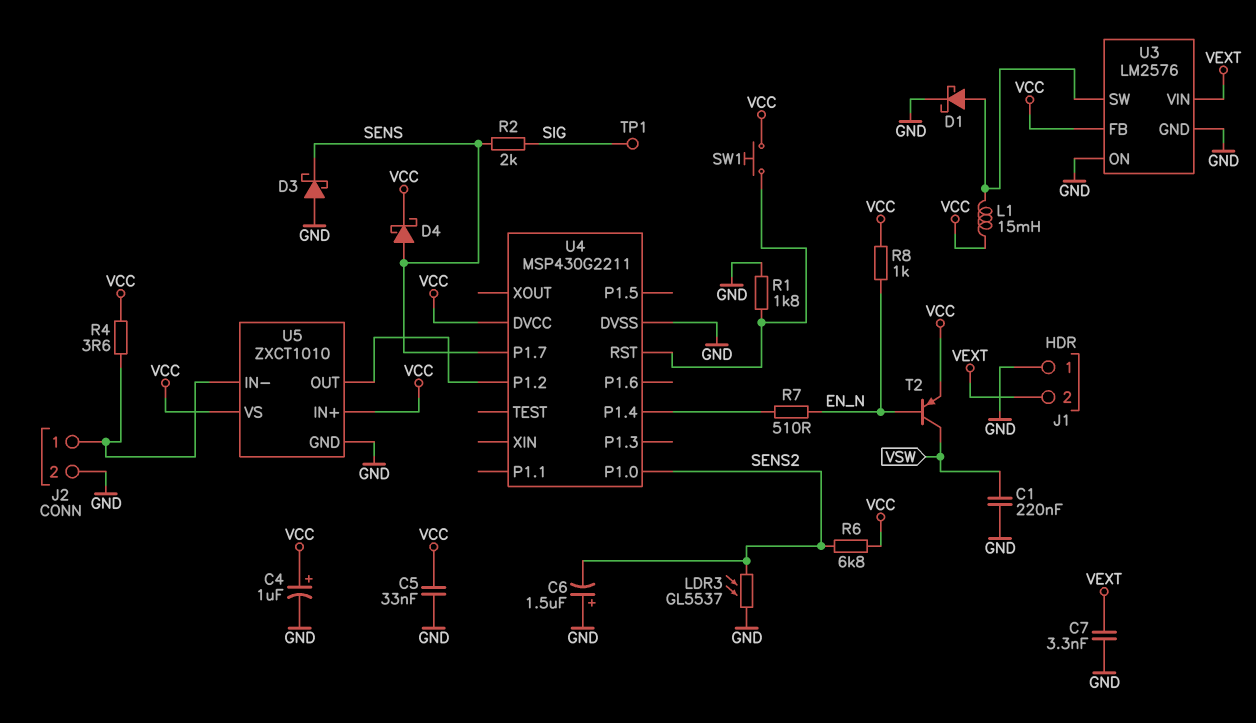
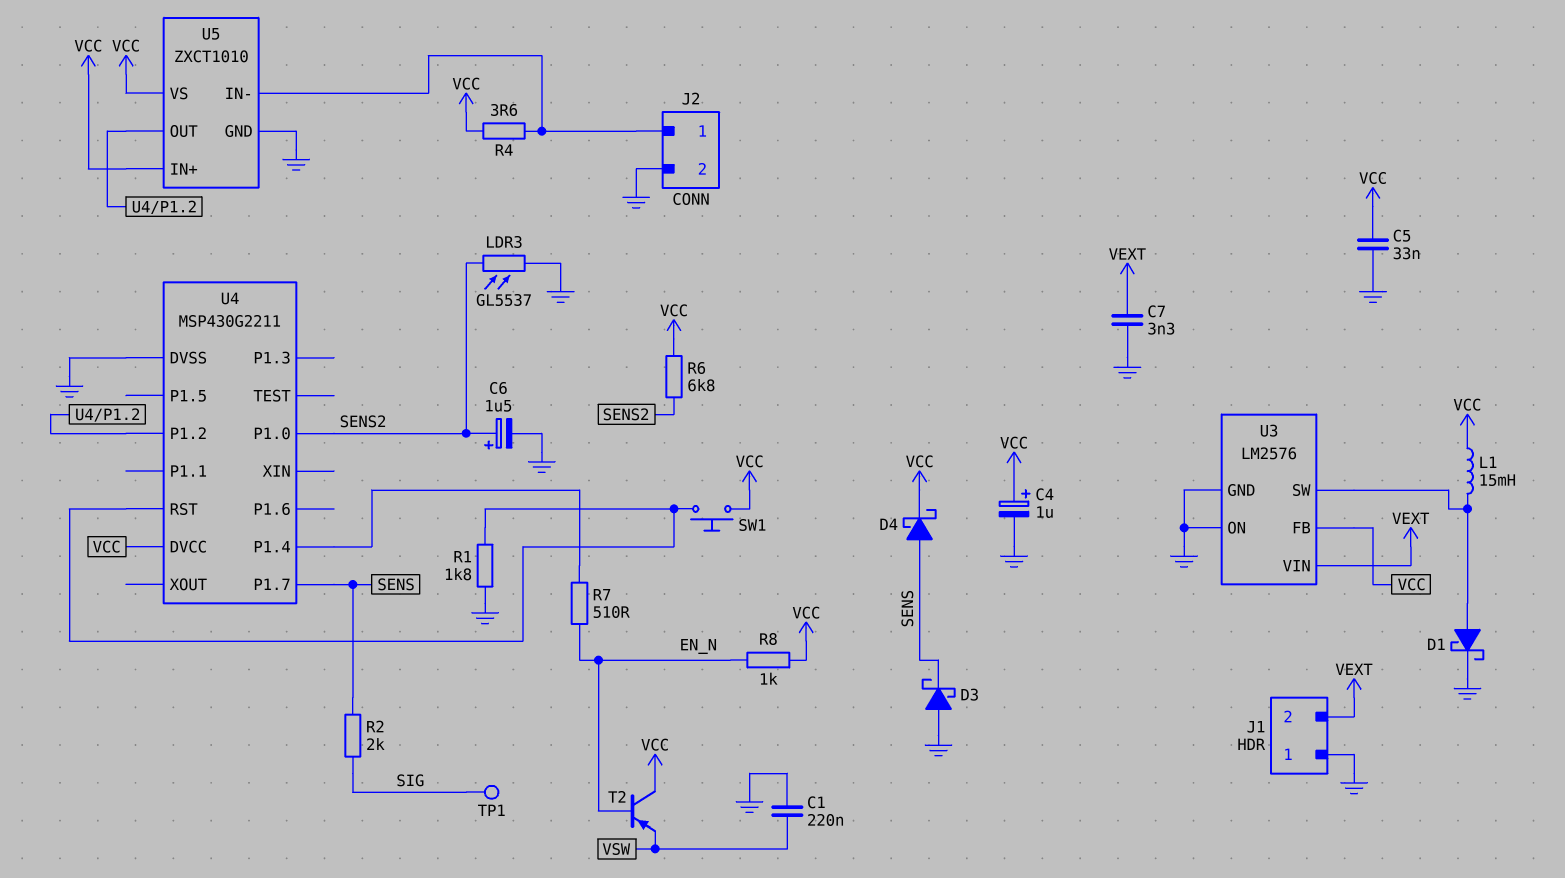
C6: 1.5uF (plus GND, minus SENS2) -> 1.5uF (plus SENS2, minus GND)
T2: PNP (B EN_N, C VSW, E VCC) -> PNP (B EN_N, C VCC, E VSW)

